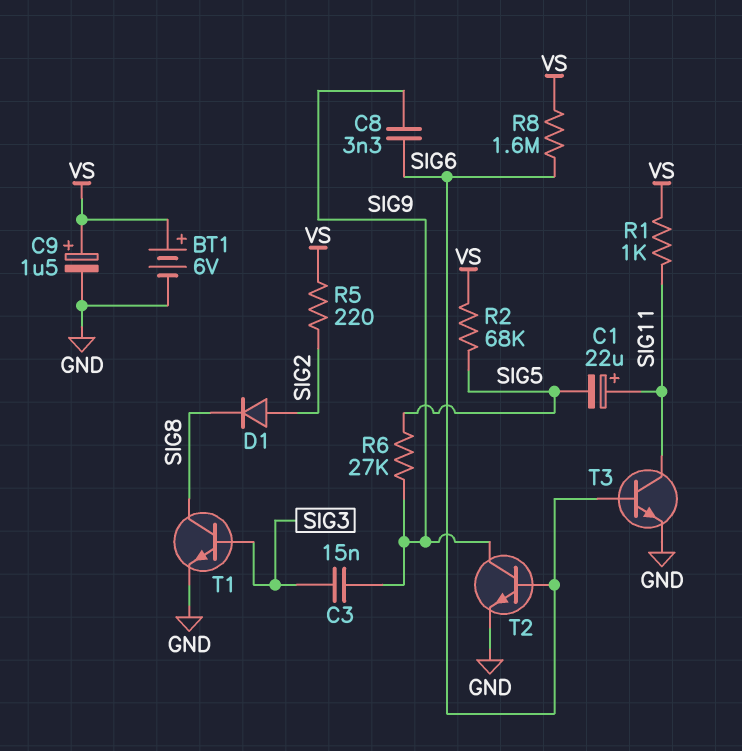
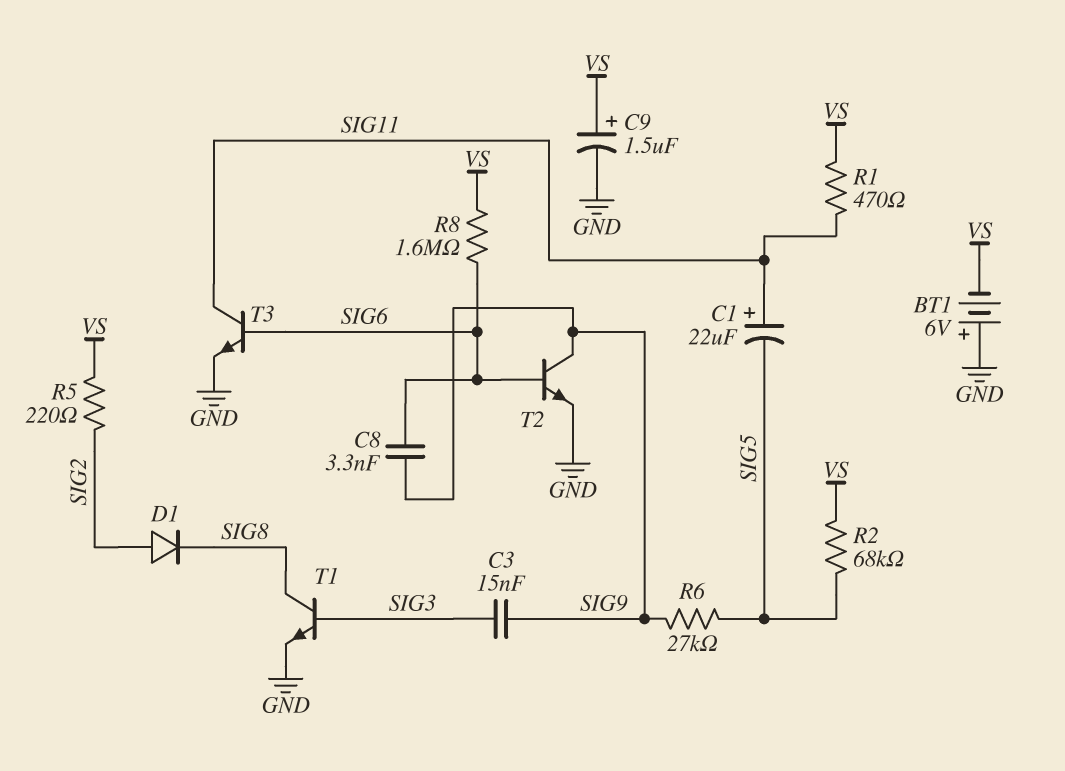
BT1: 6V (plus VS, minus GND) -> 6V (plus GND, minus VS)
R1: 1k (SIG11, VS) -> 470 (SIG11, VS)

